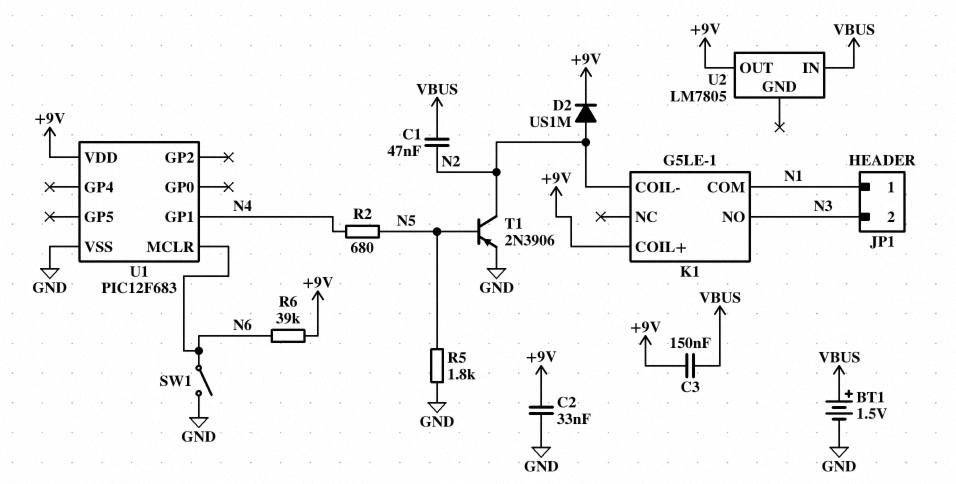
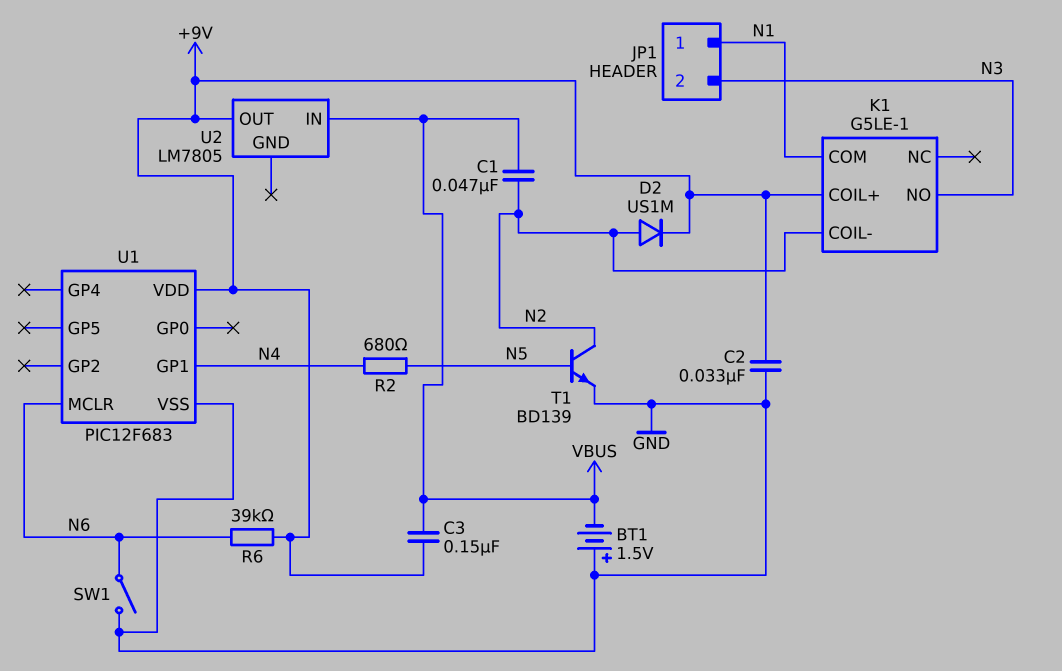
BT1: 1.5V (plus VBUS, minus GND) -> 1.5V (plus GND, minus VBUS)
R5: 1.8k (GND, N5) -> none
T1: PNP 2N3906 (B N5, C N2, E GND) -> NPN BD139 (B N5, C N2, E GND)

